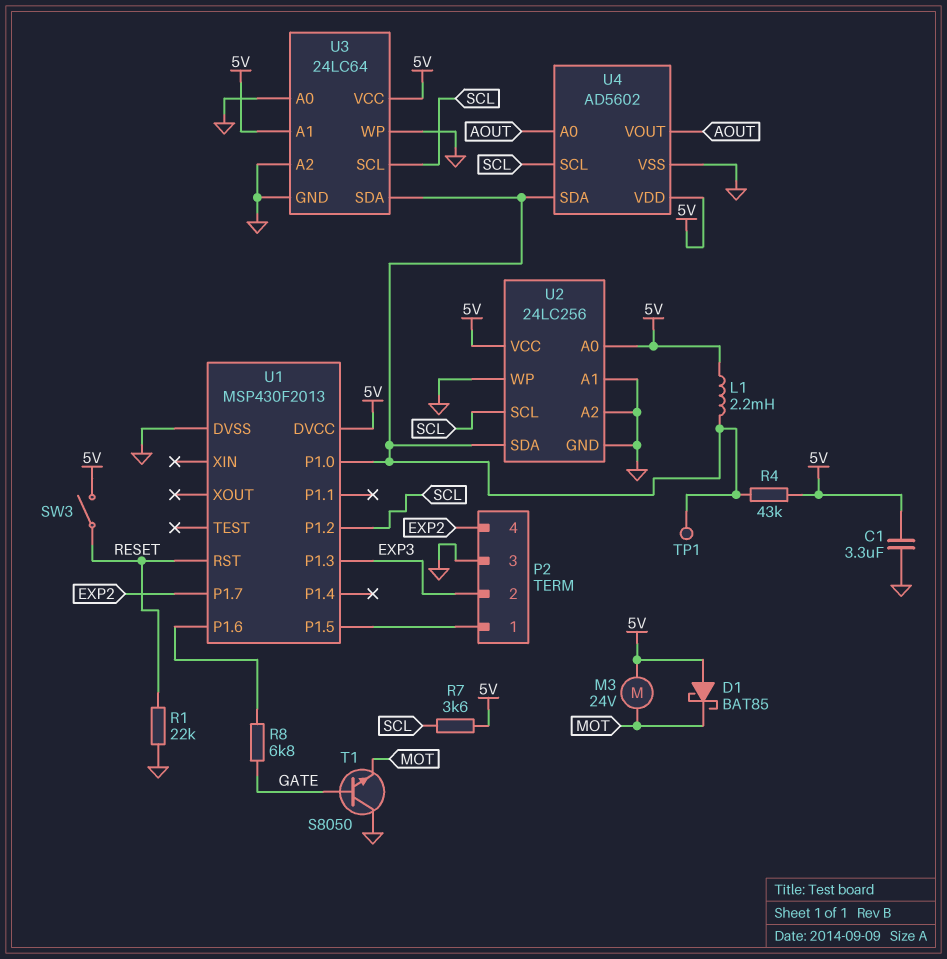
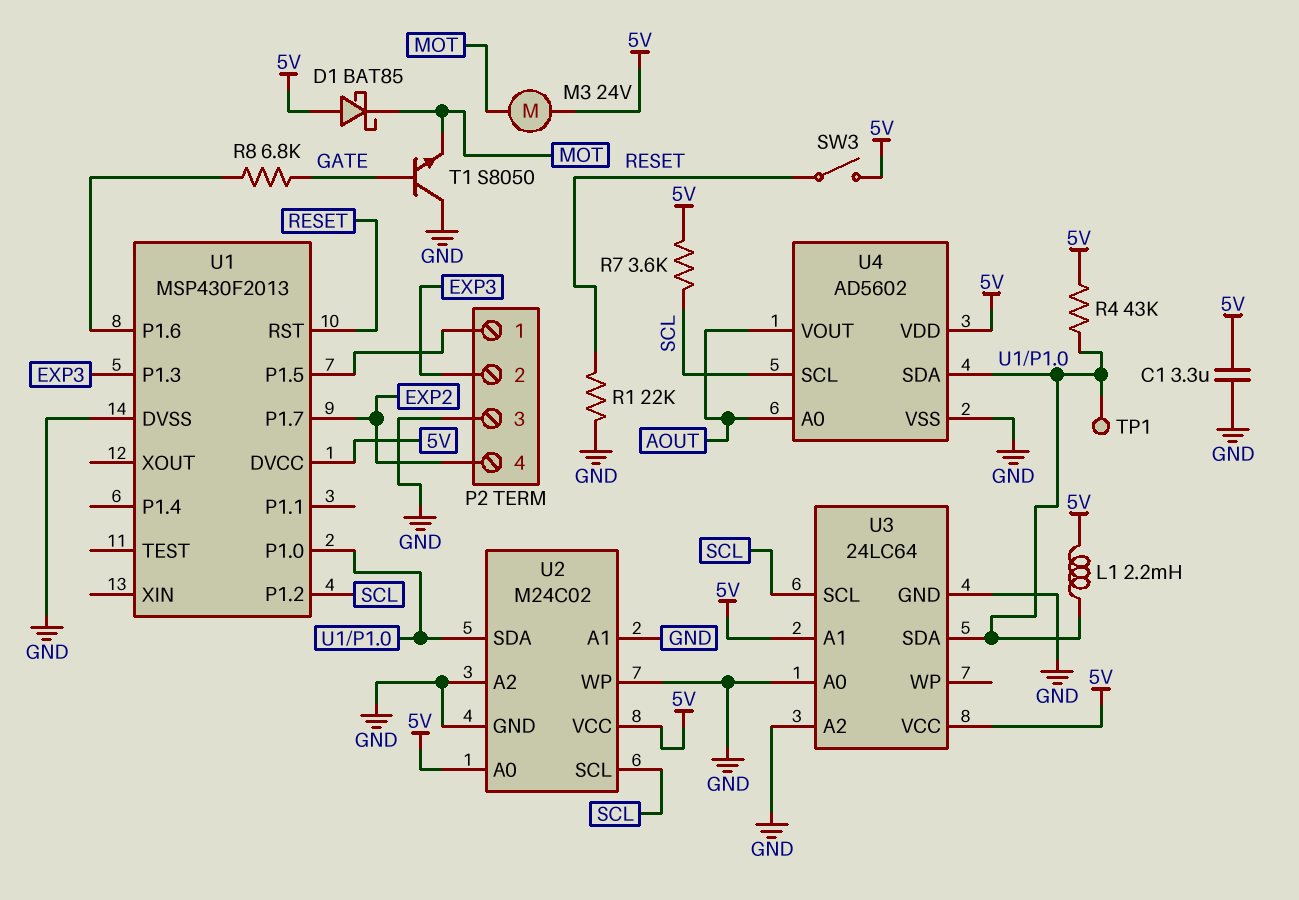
U2: 24LC256 -> M24C02
U3 pin WP: GND -> none

